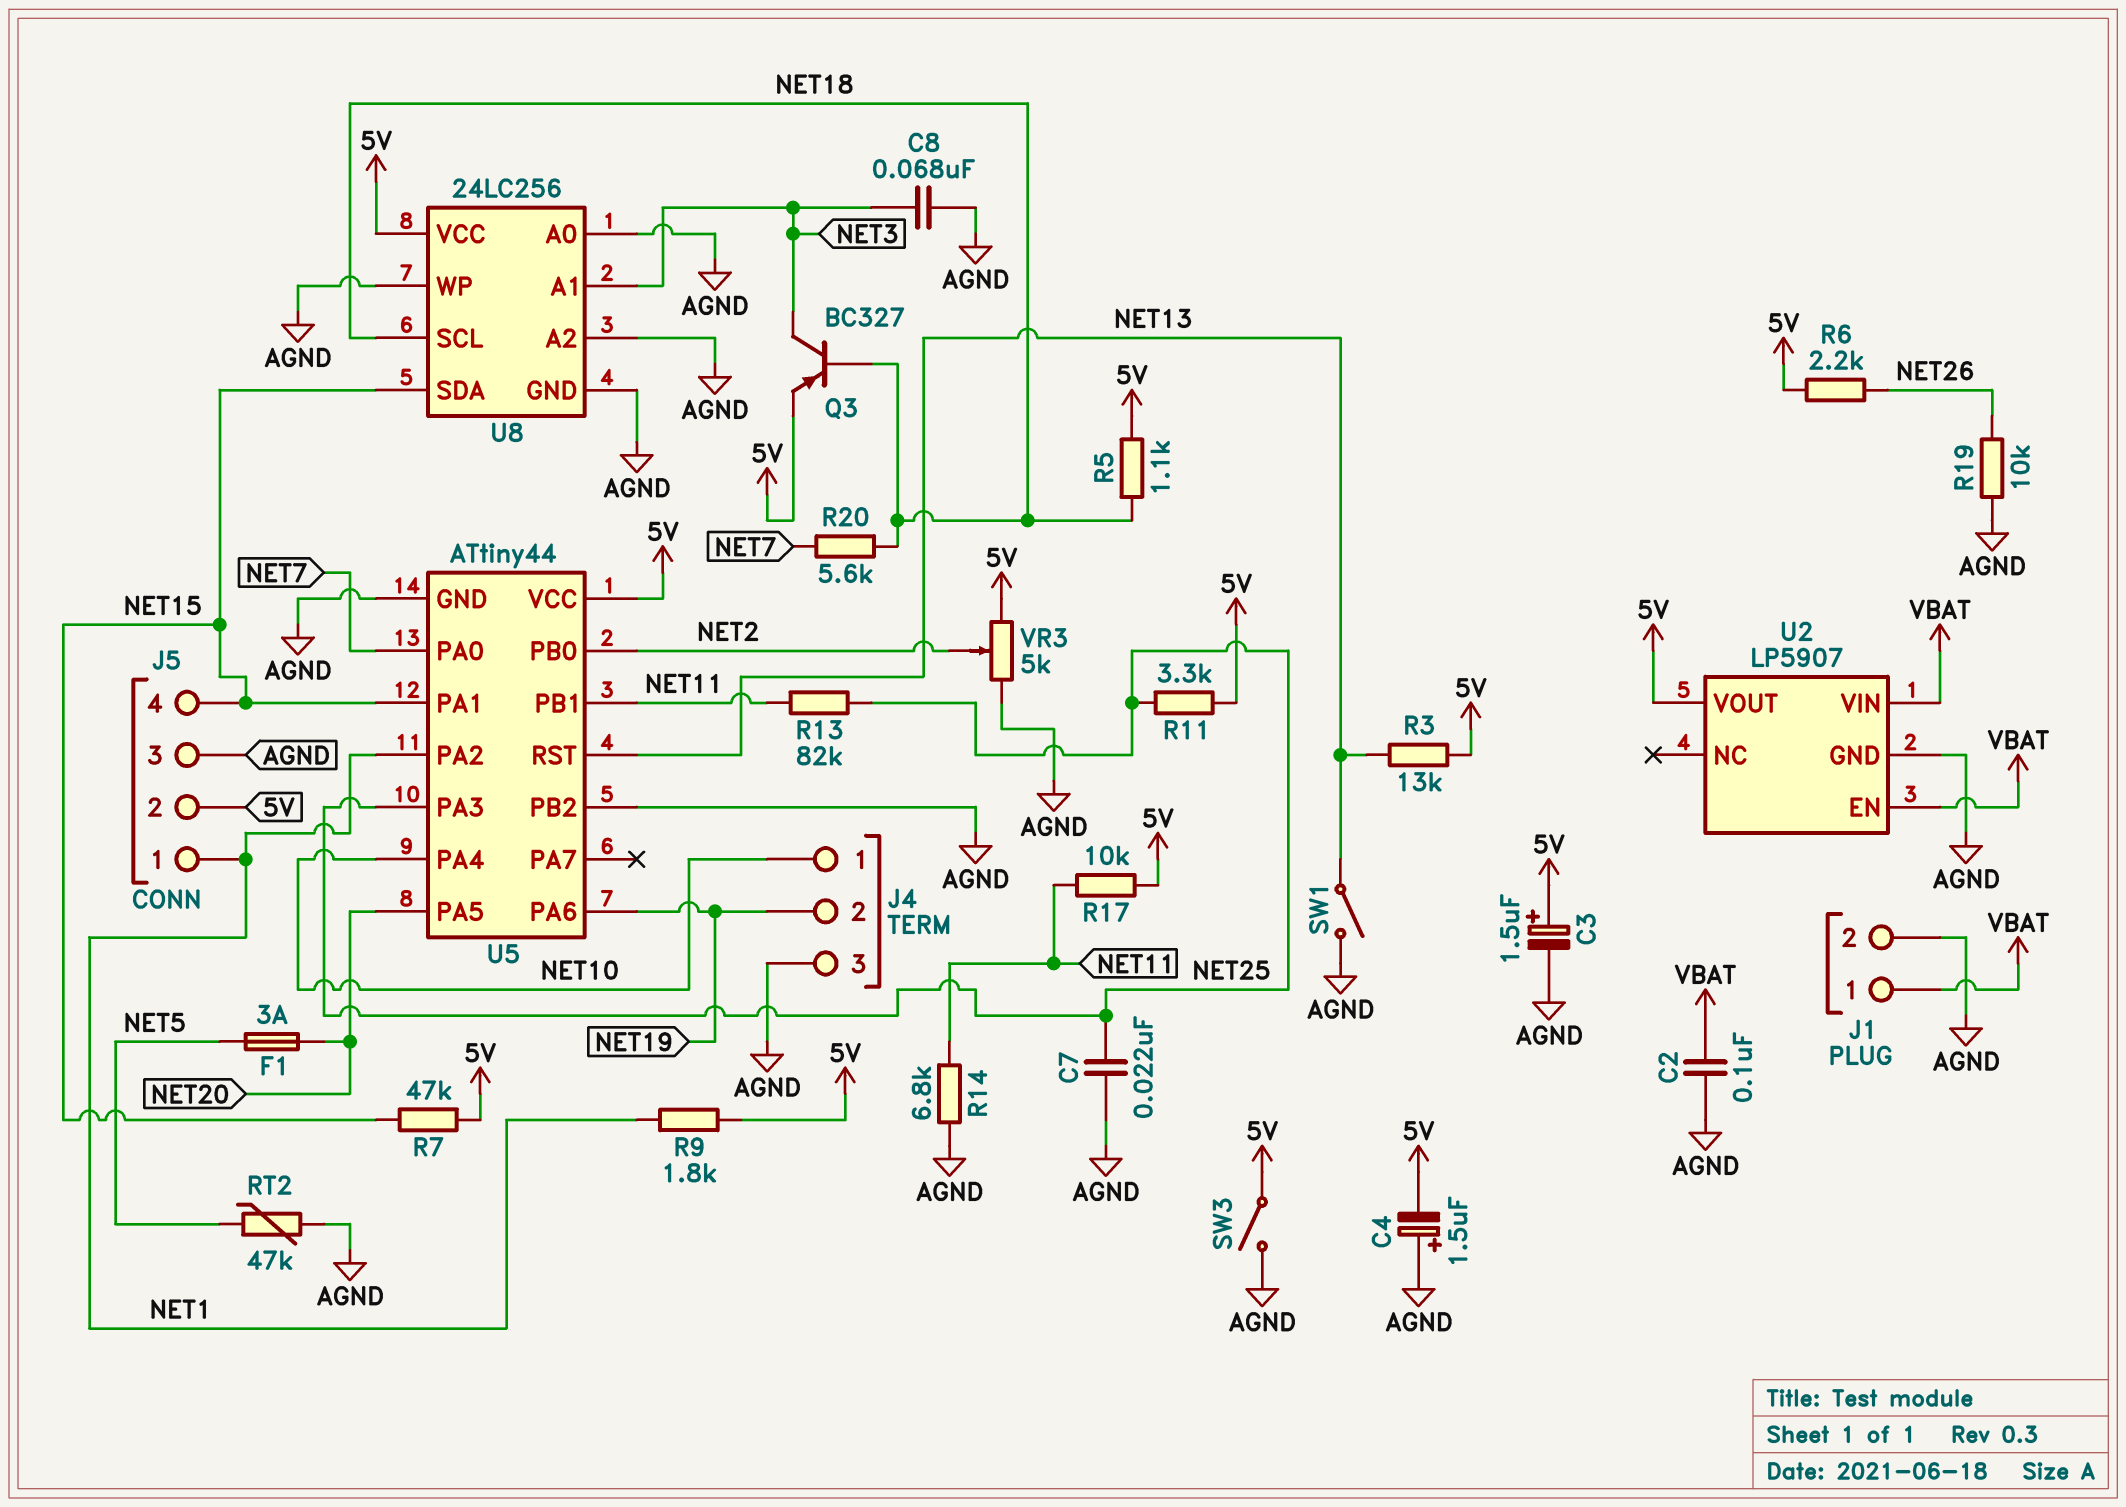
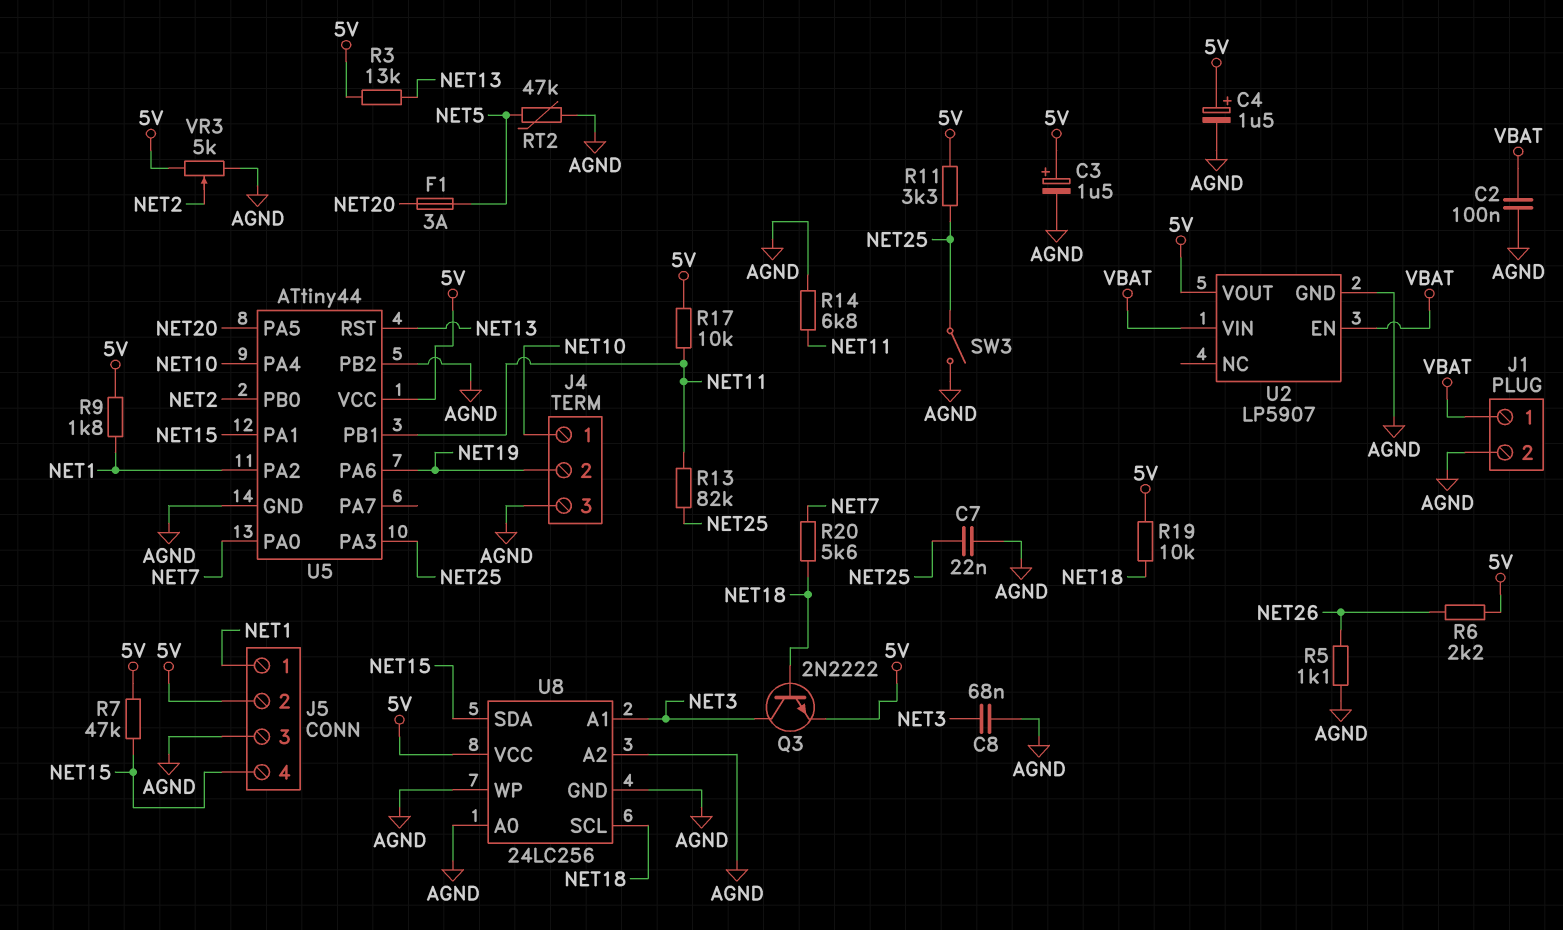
C4: 1.5uF (plus AGND, minus 5V) -> 1.5uF (plus 5V, minus AGND)
Q3: PNP BC327 (B NET18, C NET3, E 5V) -> NPN 2N2222 (B NET18, C NET3, E 5V)
R5: 1.1k (5V, NET18) -> 1.1k (AGND, NET26)
R19: 10k (AGND, NET26) -> 10k (5V, NET18)
SW1: switch (AGND, NET13) -> none
SW3: switch (5V, AGND) -> switch (AGND, NET25)

